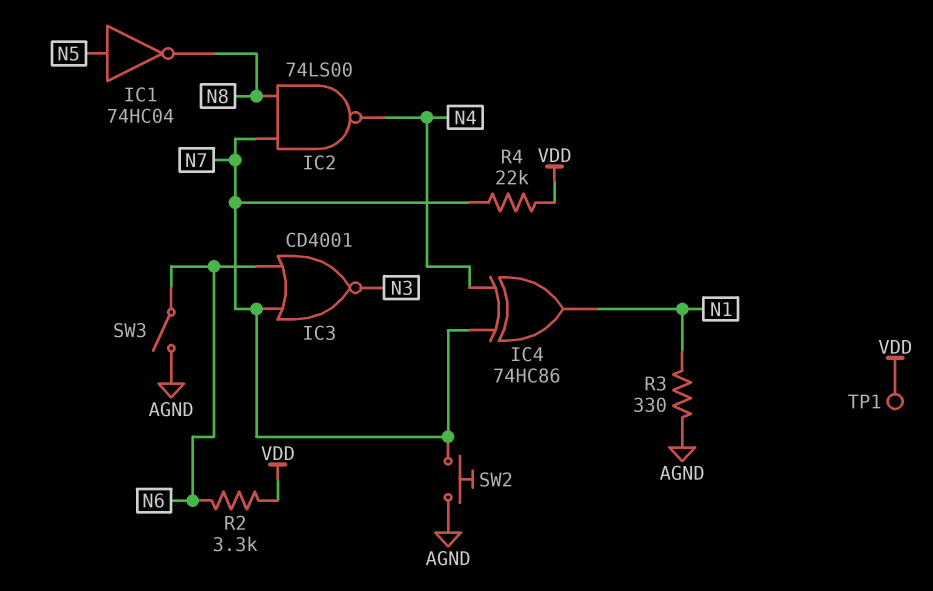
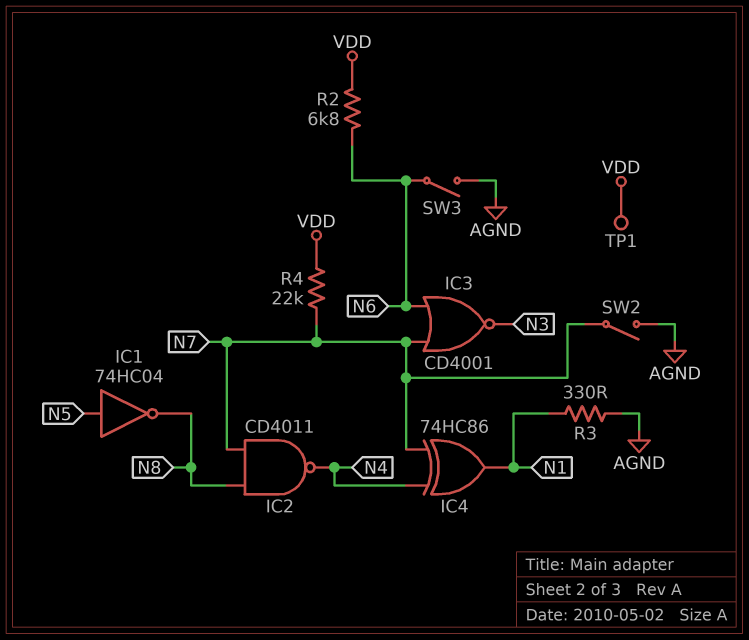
IC2: NAND 74LS00 (in N7, in N8, out N4) -> NAND CD4011 (in N7, in N8, out N4)
R2: 3.3k (N6, VDD) -> 6.8k (N6, VDD)
SW2: button (AGND, N7) -> switch (AGND, N7)

